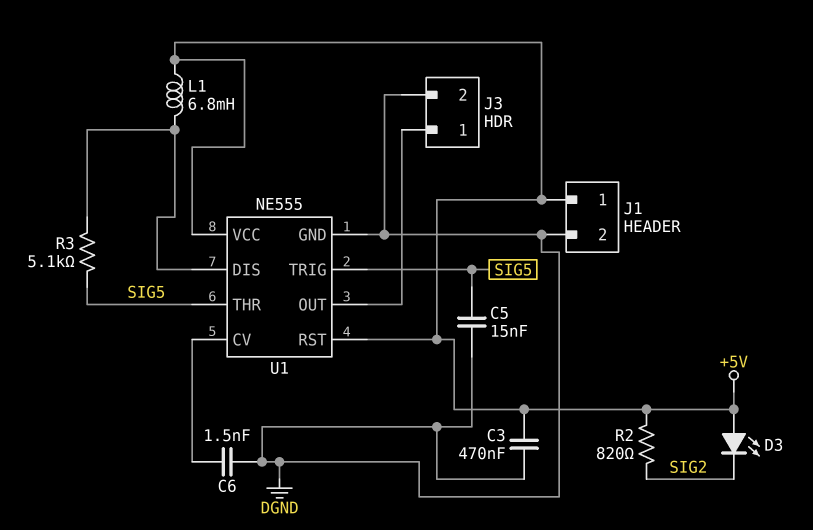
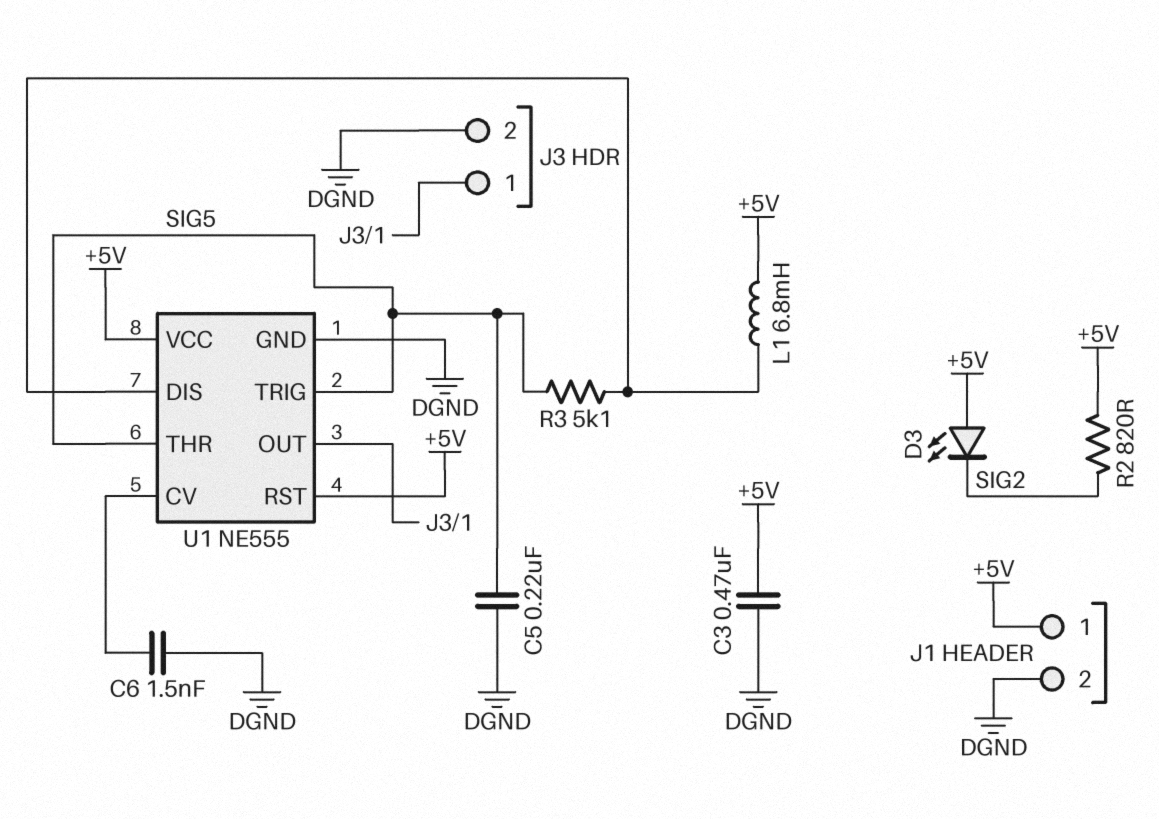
C5: 15nF (DGND, SIG5) -> 220nF (DGND, SIG5)

